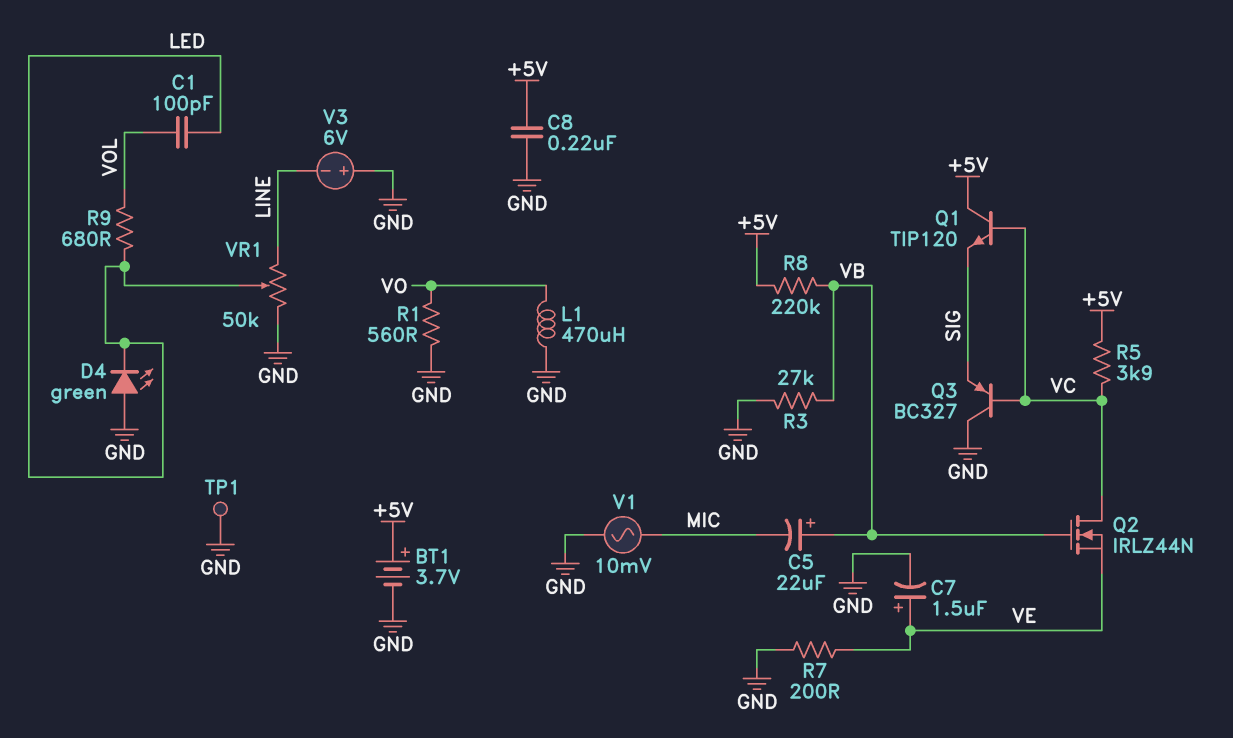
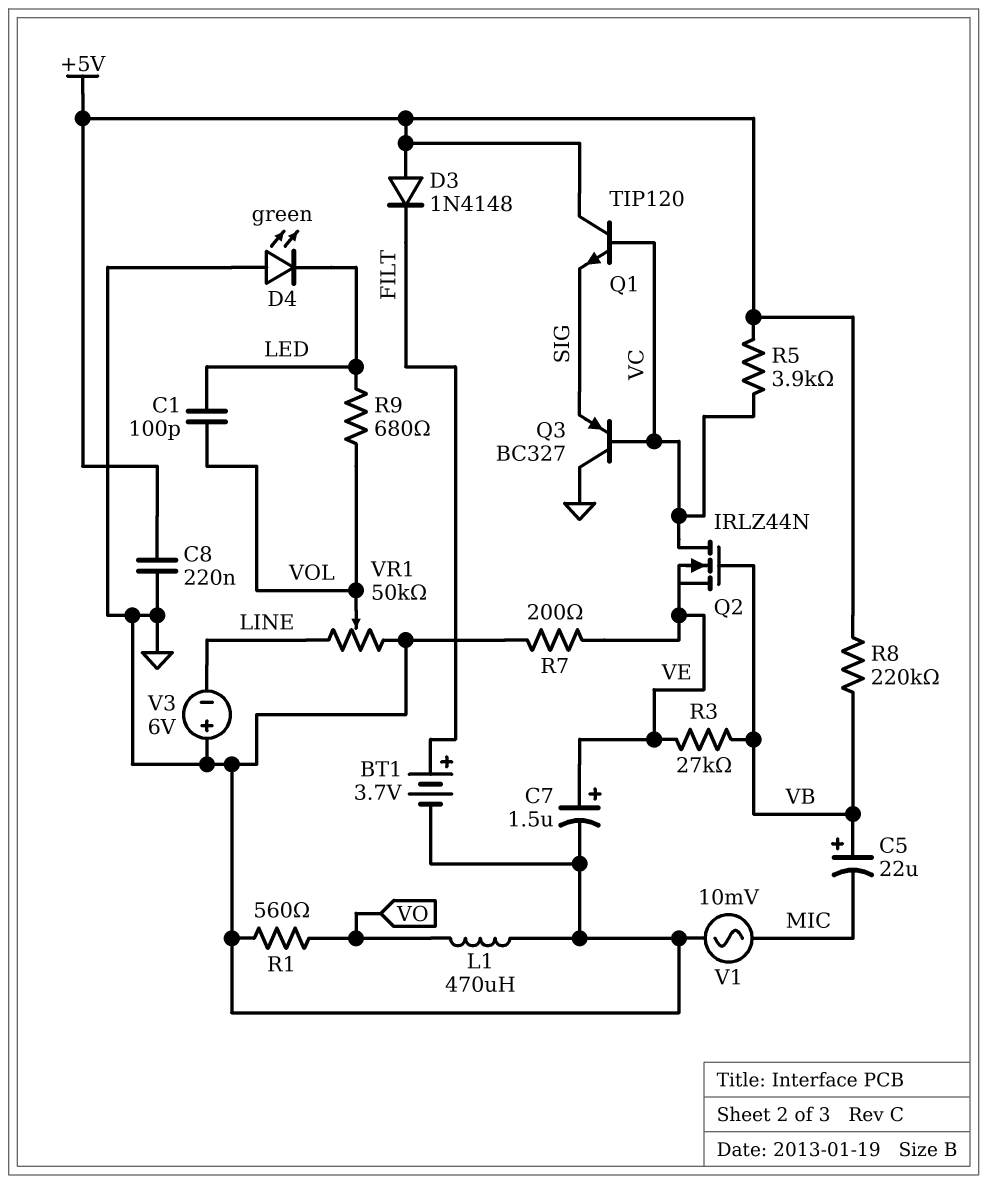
BT1: 3.7V (plus +5V, minus GND) -> 3.7V (plus FILT, minus GND)
D3: none -> diode 1N4148 (A +5V, K FILT)
R3: 27k (GND, VB) -> 27k (VB, VE)
TP1: test point (GND) -> none
VR1: 50k (GND, LINE, wiper LED) -> 50k (GND, LINE, wiper VOL)

